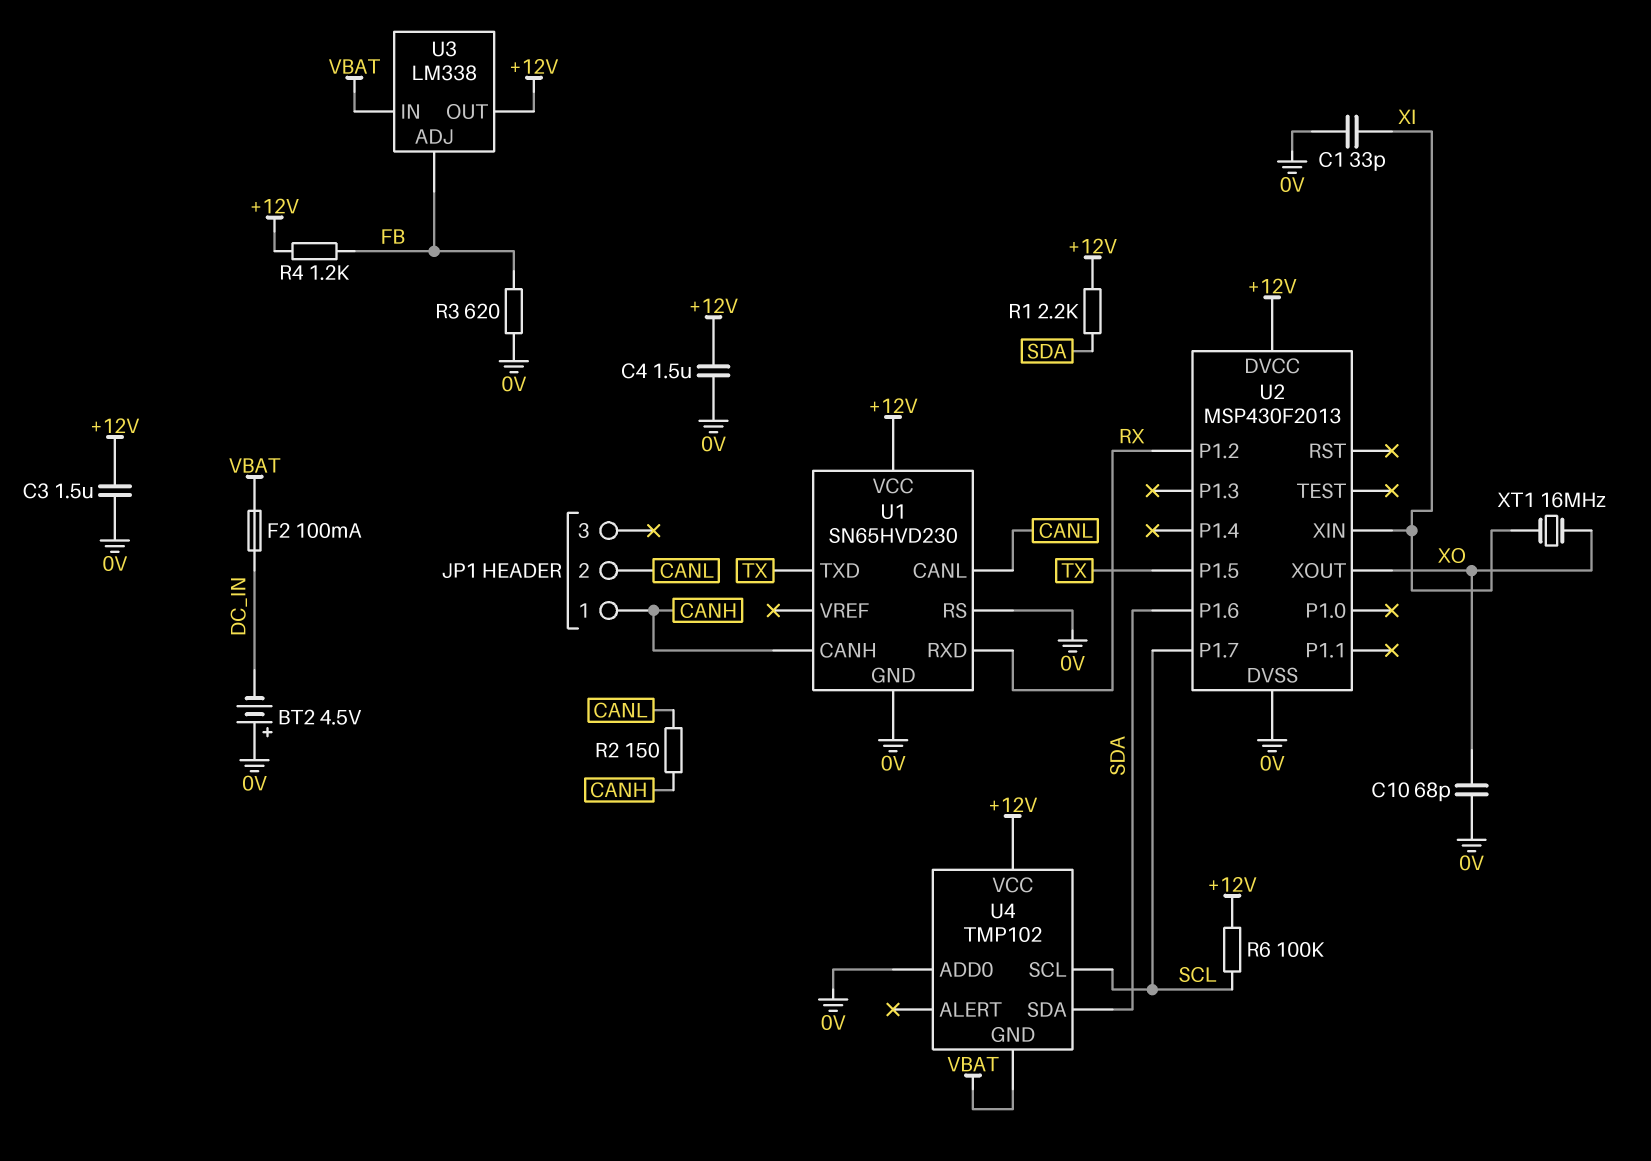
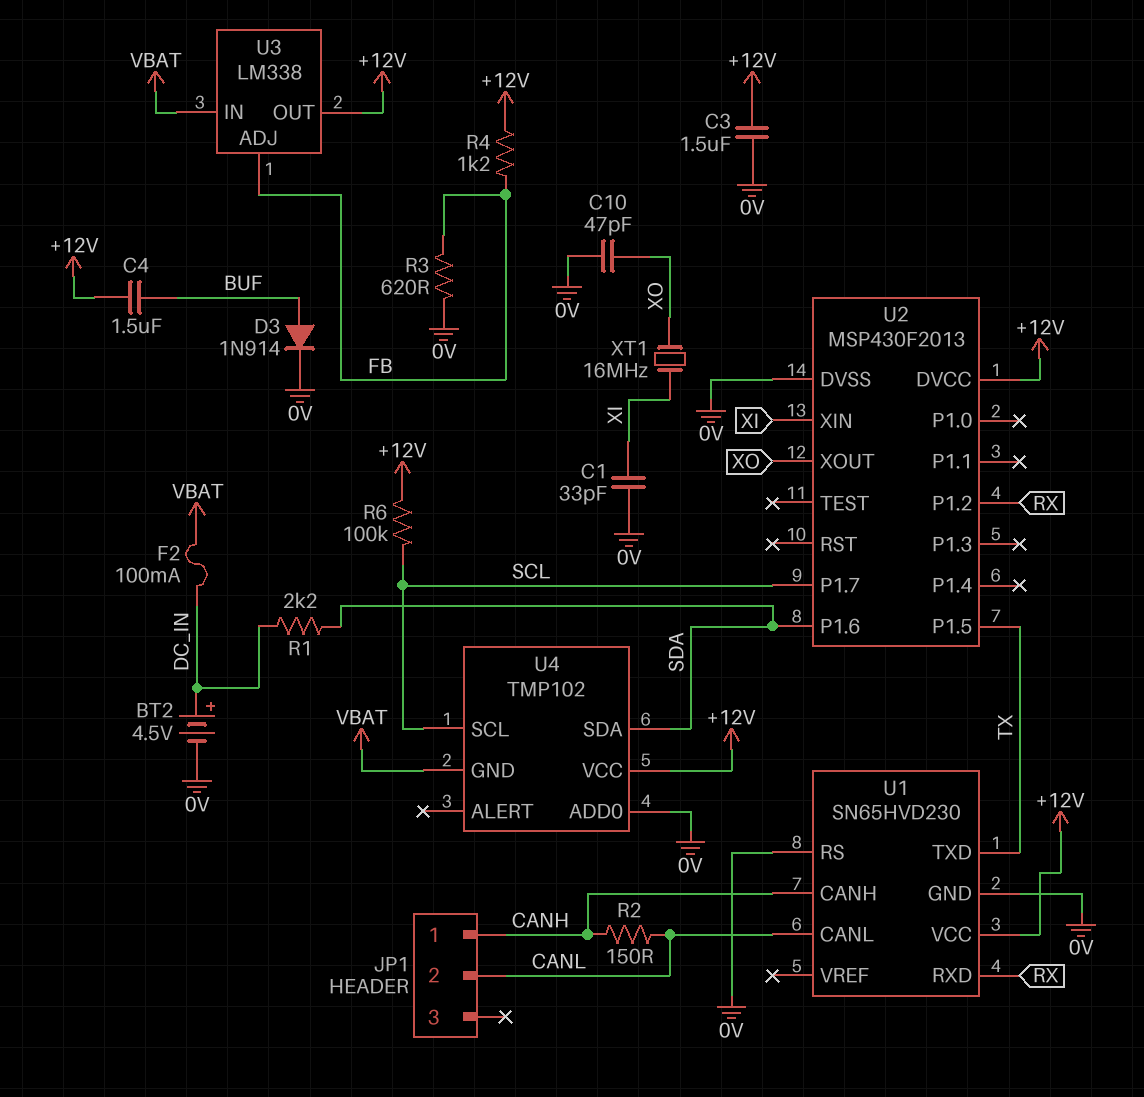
BT2: 4.5V (plus 0V, minus DC_IN) -> 4.5V (plus DC_IN, minus 0V)
C4: 1.5uF (+12V, 0V) -> 1.5uF (+12V, BUF)
C10: 68pF (0V, XO) -> 47pF (0V, XO)
D3: none -> diode 1N914 (A BUF, K 0V)
R1: 2.2k (+12V, SDA) -> 2.2k (DC_IN, SDA)

